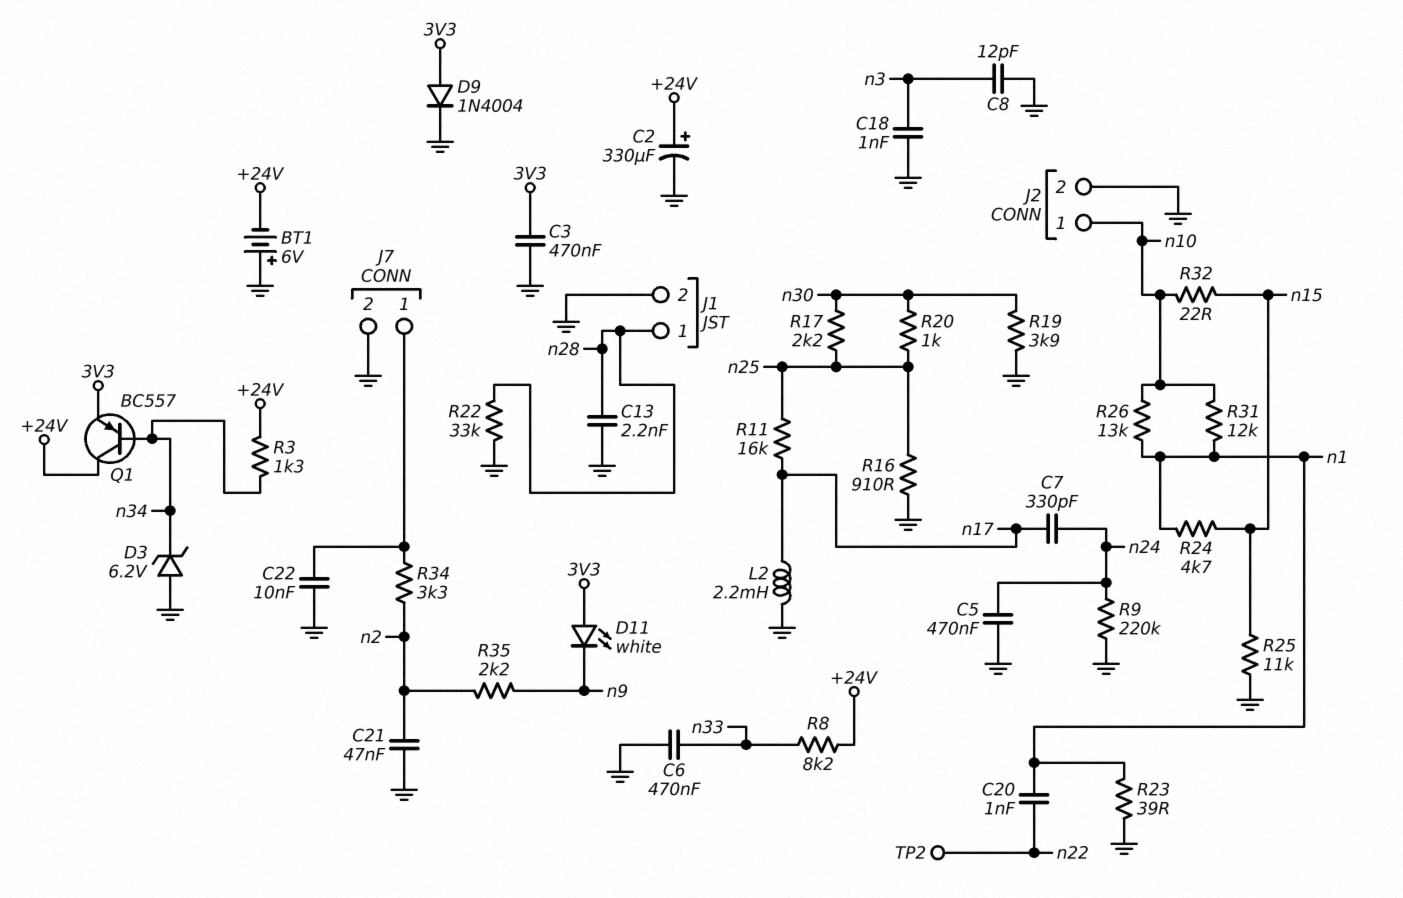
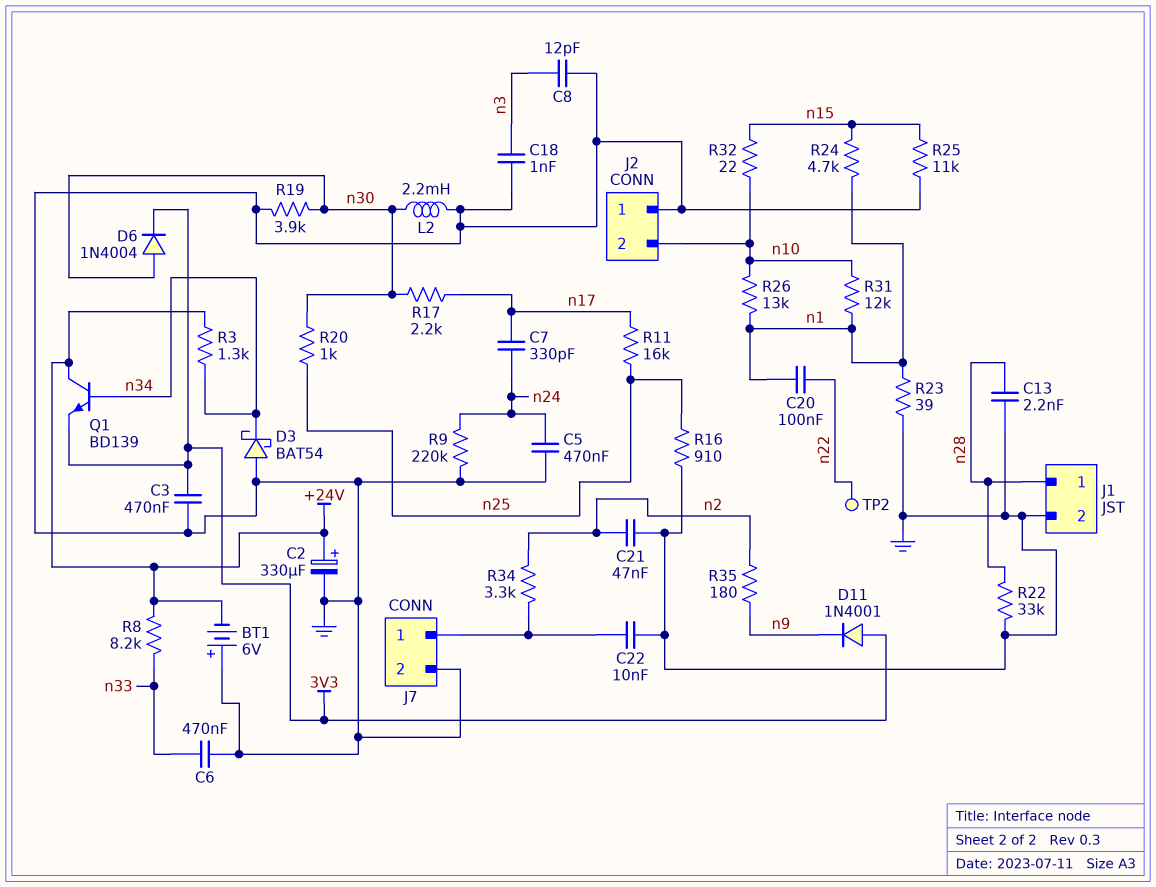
C20: 1nF (n1, n22) -> 100nF (n1, n22)
D3: zener 6.2V (A GND, K n34) -> schottky BAT54 (A GND, K n34)
D6: none -> diode 1N4004 (A n30, K 3V3)
D9: diode 1N4004 (A 3V3, K GND) -> none
D11: LED white (A 3V3, K n9) -> diode 1N4001 (A 3V3, K n9)
J2 pin 1: n10 -> GND
J2 pin 2: GND -> n10
L2: 2.2mH (GND, n17) -> 2.2mH (GND, n30)
Q1: PNP BC557 (B n34, C +24V, E 3V3) -> NPN BD139 (B n34, C +24V, E 3V3)
R17: 2.2k (n25, n30) -> 2.2k (n17, n30)
R35: 2.2k (n2, n9) -> 180 (n2, n9)

